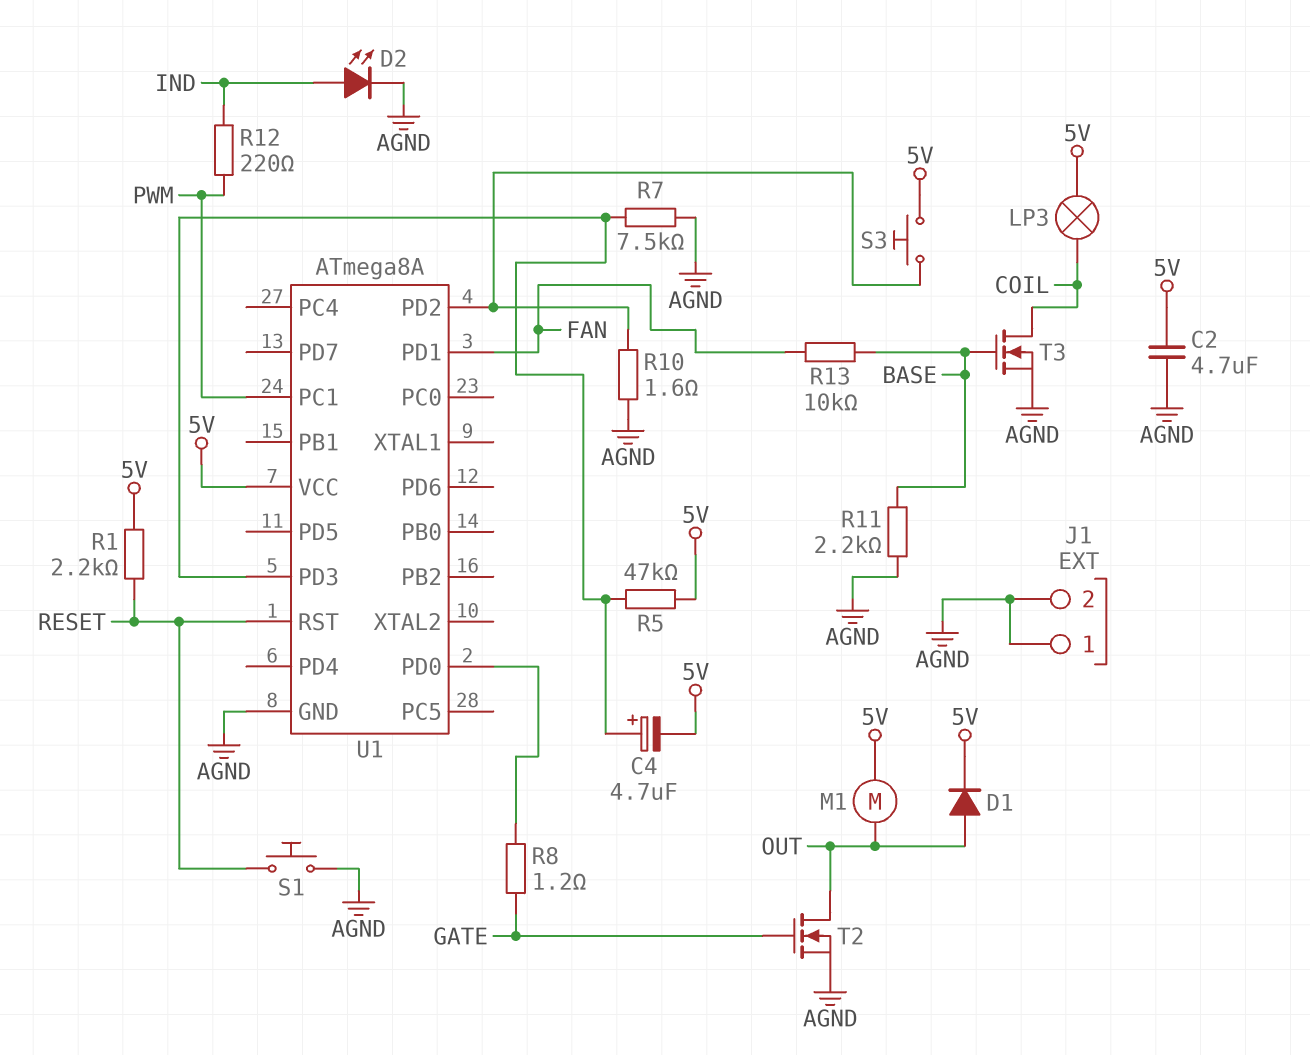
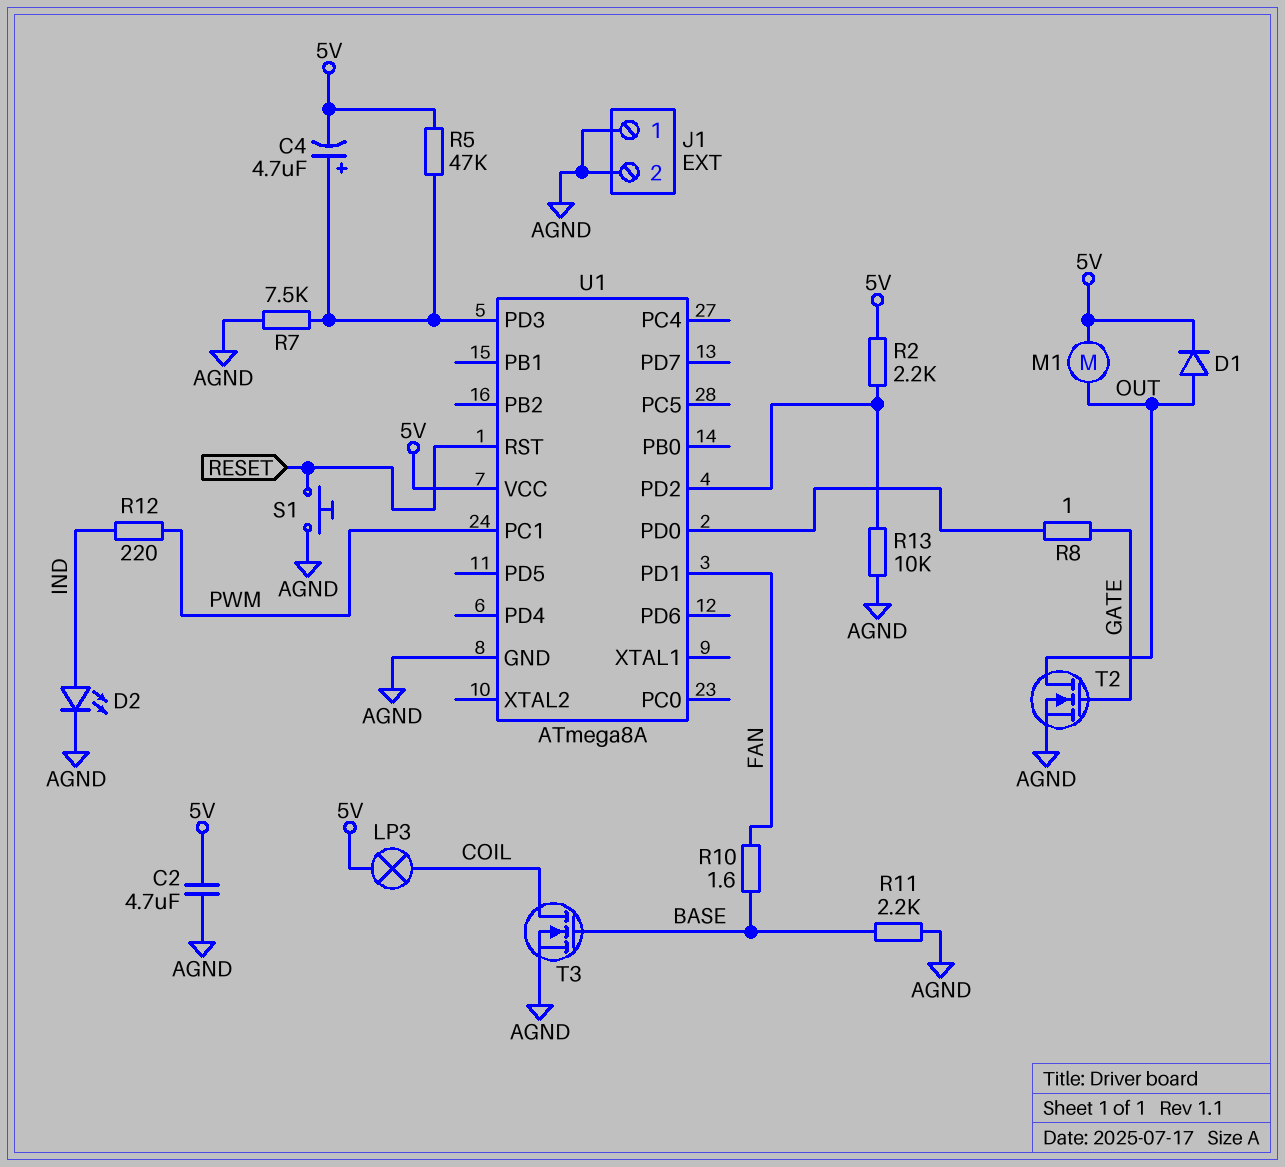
R1: 2.2k (5V, RESET) -> none
R2: none -> 2.2k (5V, U1/PD2)
R8: 1.2 (GATE, U1/PD0) -> 1 (GATE, U1/PD0)
R10: 1.6 (AGND, U1/PD2) -> 1.6 (BASE, FAN)
R13: 10k (BASE, FAN) -> 10k (AGND, U1/PD2)
S3: button (5V, U1/PD2) -> none

